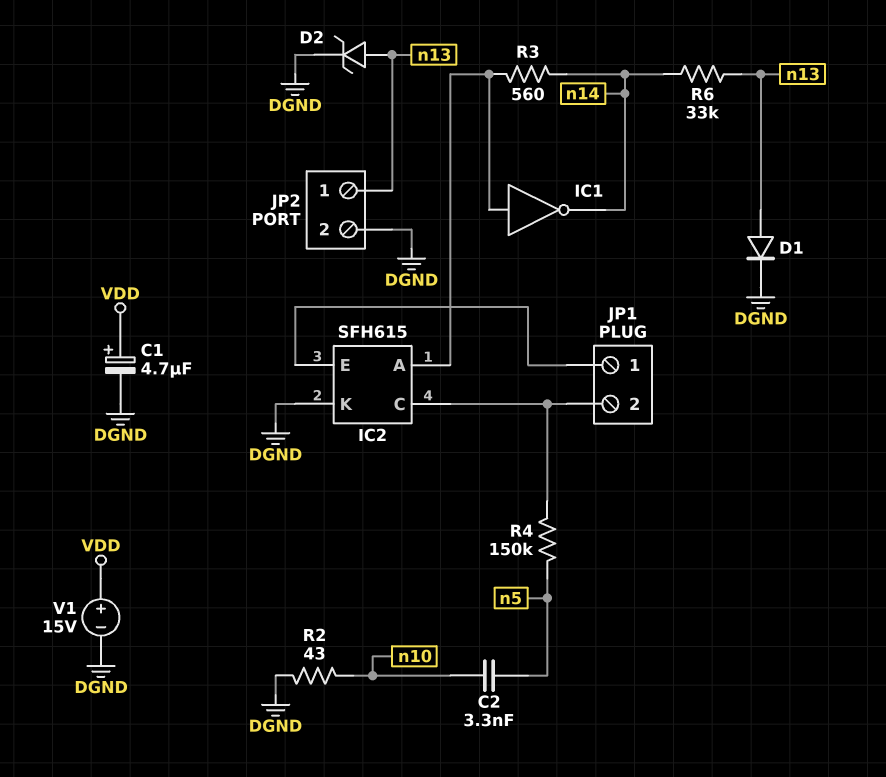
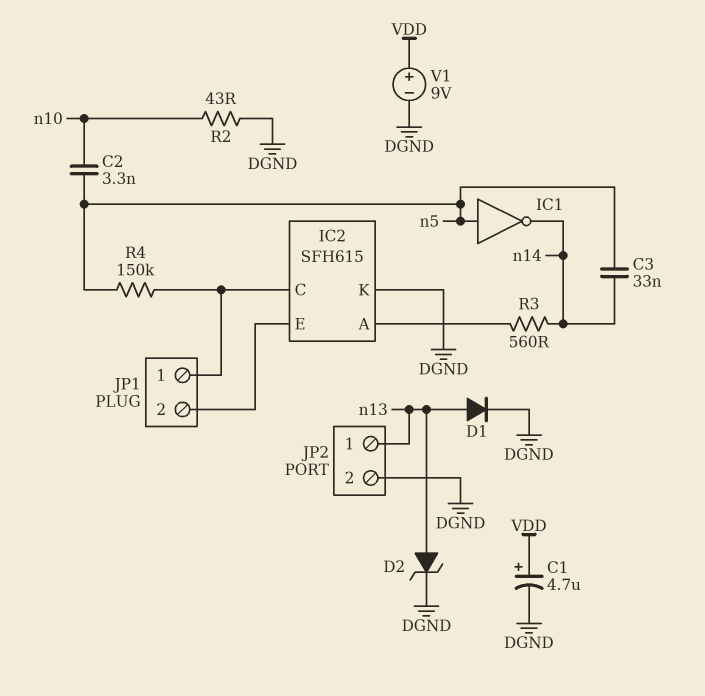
C3: none -> 33nF (n5, n14)
IC1: NOT (in IC2/A, out n14) -> NOT (in n5, out n14)
JP1 pin 1: IC2/E -> IC2/C
JP1 pin 2: IC2/C -> IC2/E
R6: 33k (n13, n14) -> none
V1: 15V (plus VDD, minus DGND) -> 9V (plus VDD, minus DGND)

